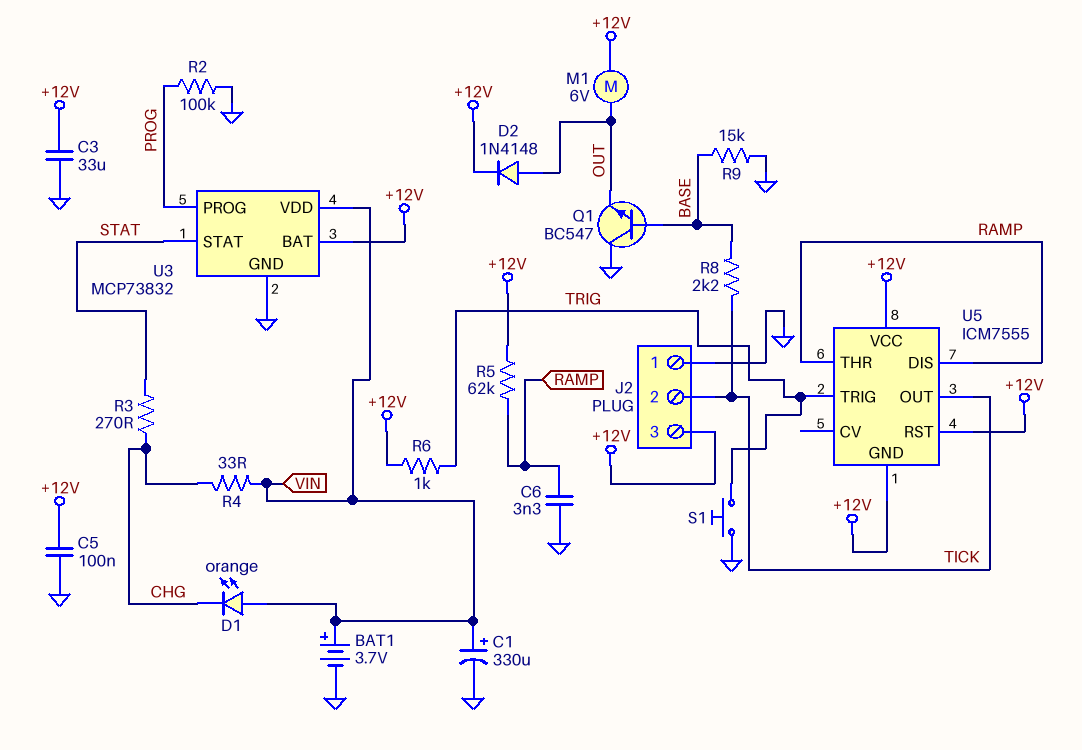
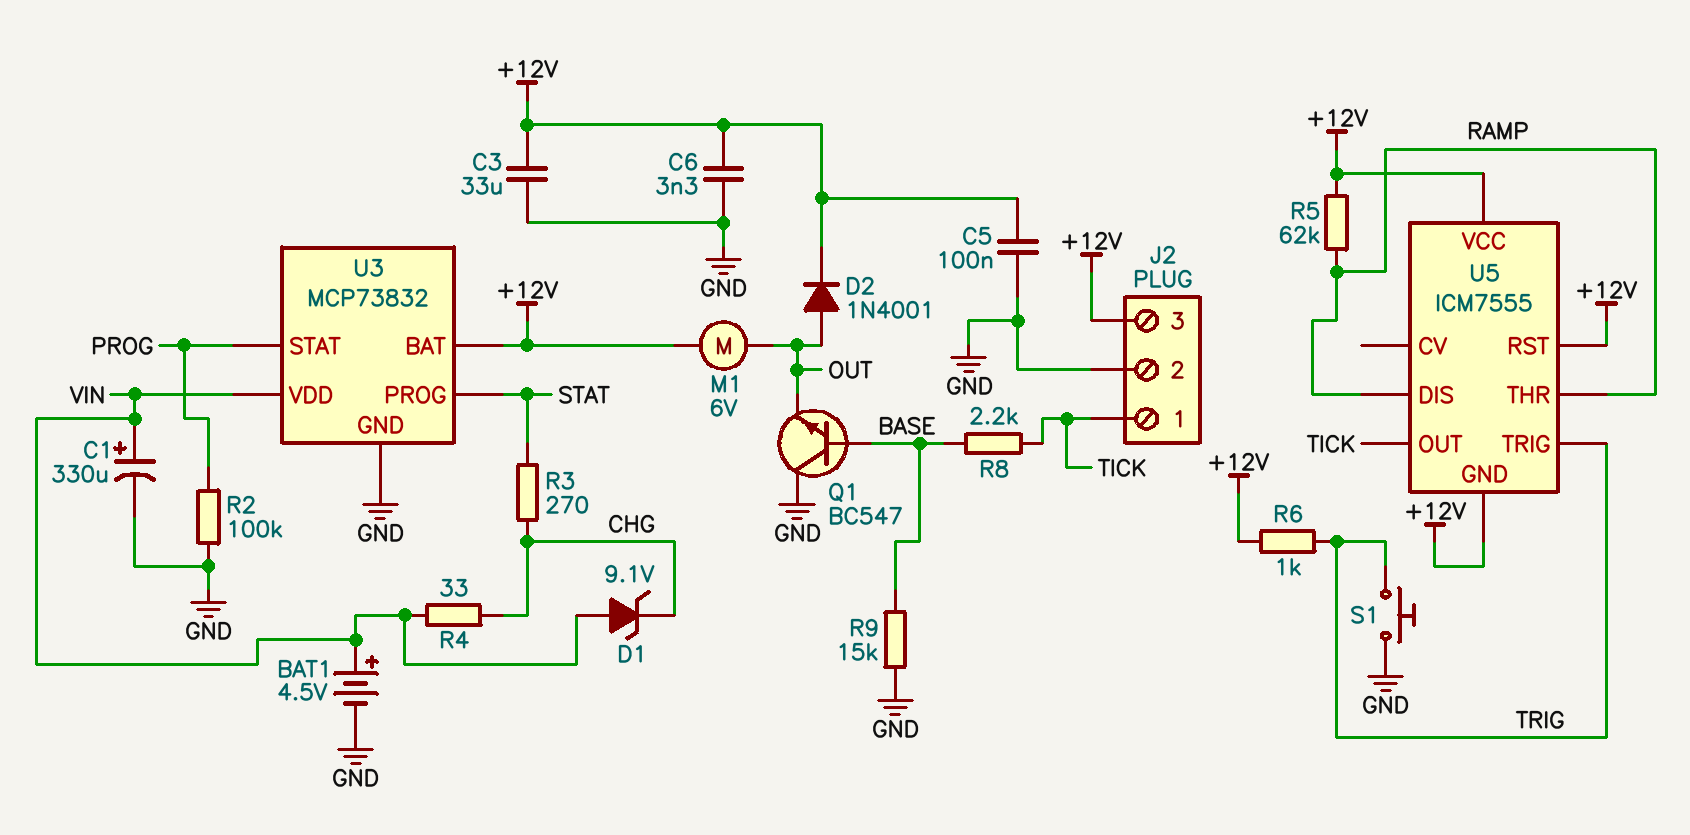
BAT1: 3.7V (plus VIN, minus GND) -> 4.5V (plus VIN, minus GND)
C6: 3.3nF (GND, RAMP) -> 3.3nF (+12V, GND)
D1: LED orange (A VIN, K CHG) -> zener 9.1V (A VIN, K CHG)
D2: diode 1N4148 (A OUT, K +12V) -> diode 1N4001 (A OUT, K +12V)
J2 pin 1: GND -> TICK
J2 pin 2: TICK -> GND
U3 pin PROG: PROG -> STAT
U3 pin STAT: STAT -> PROG

